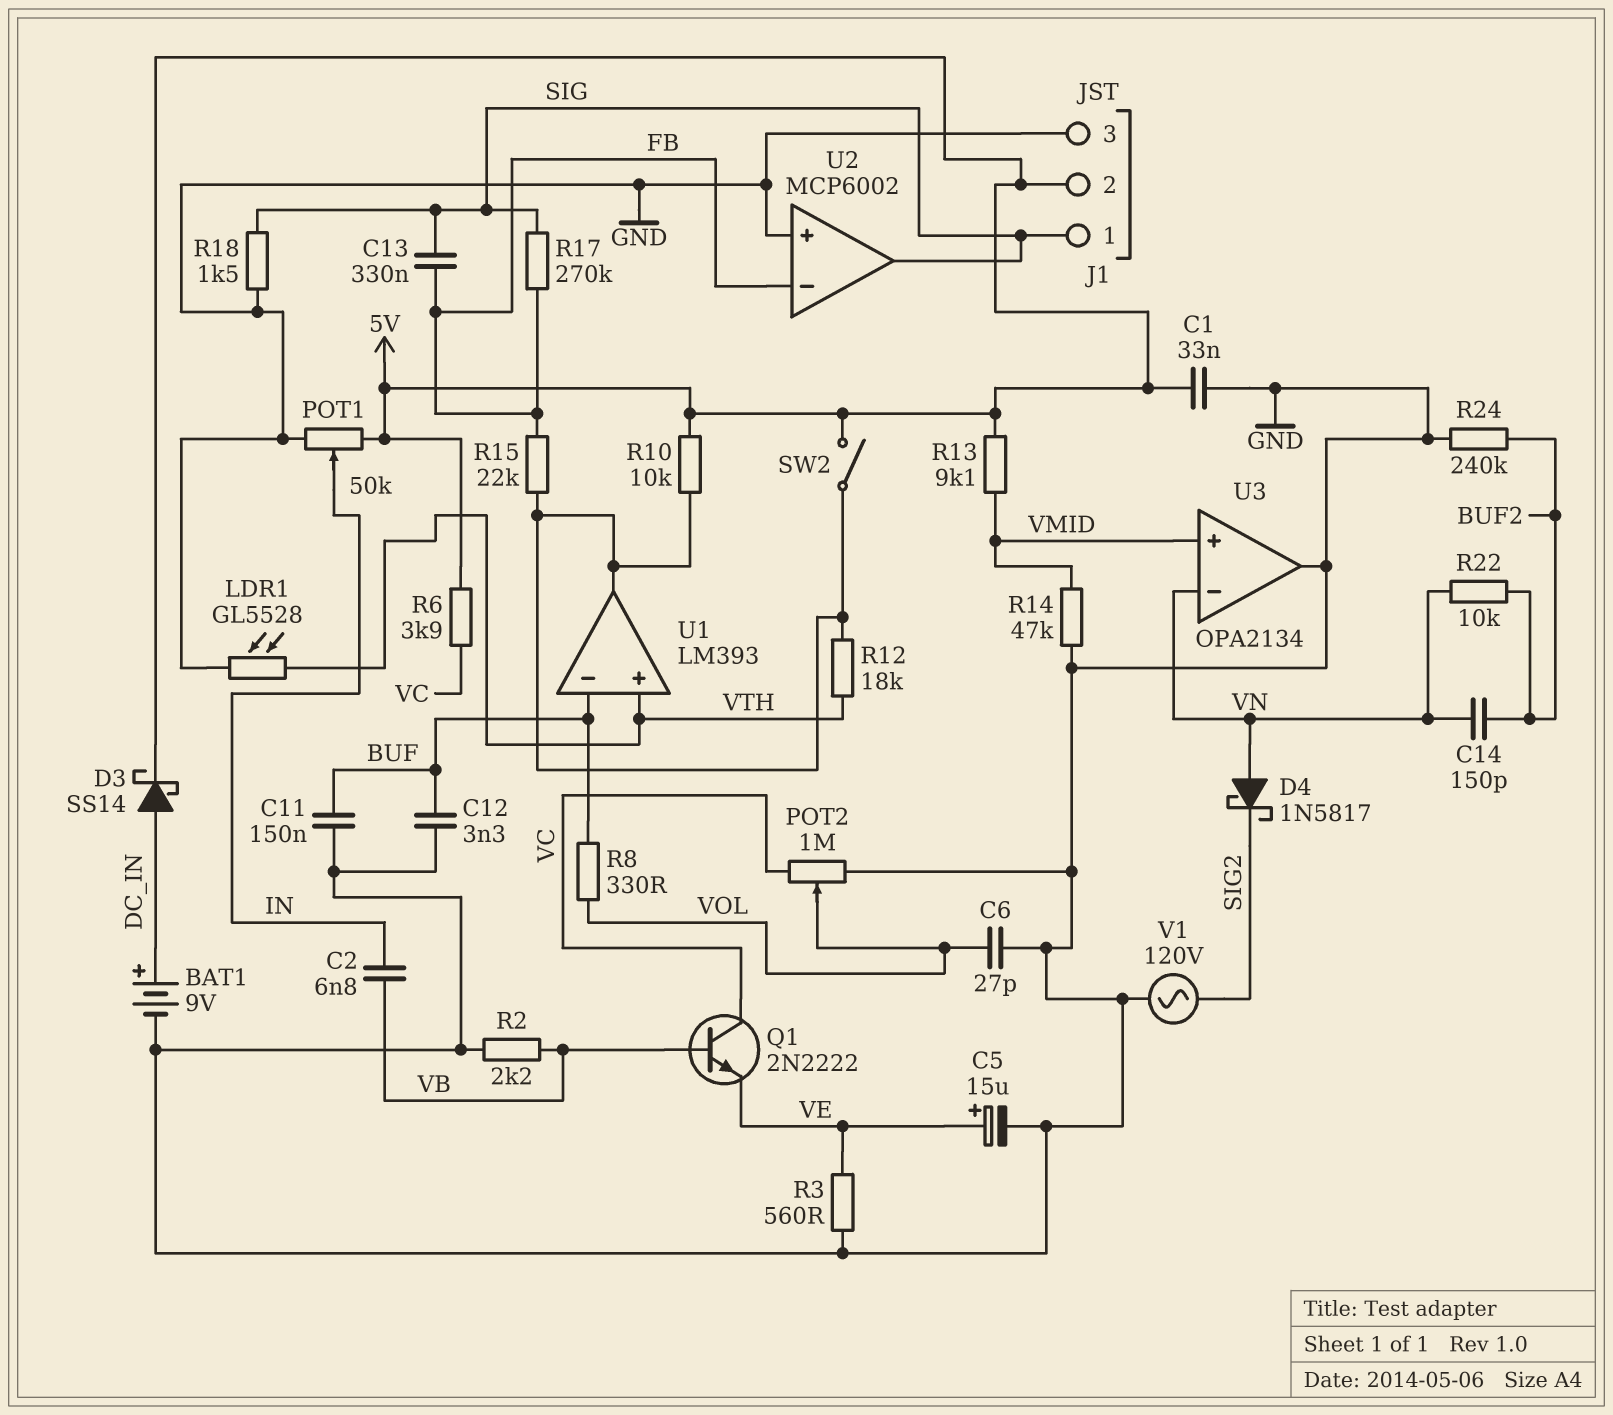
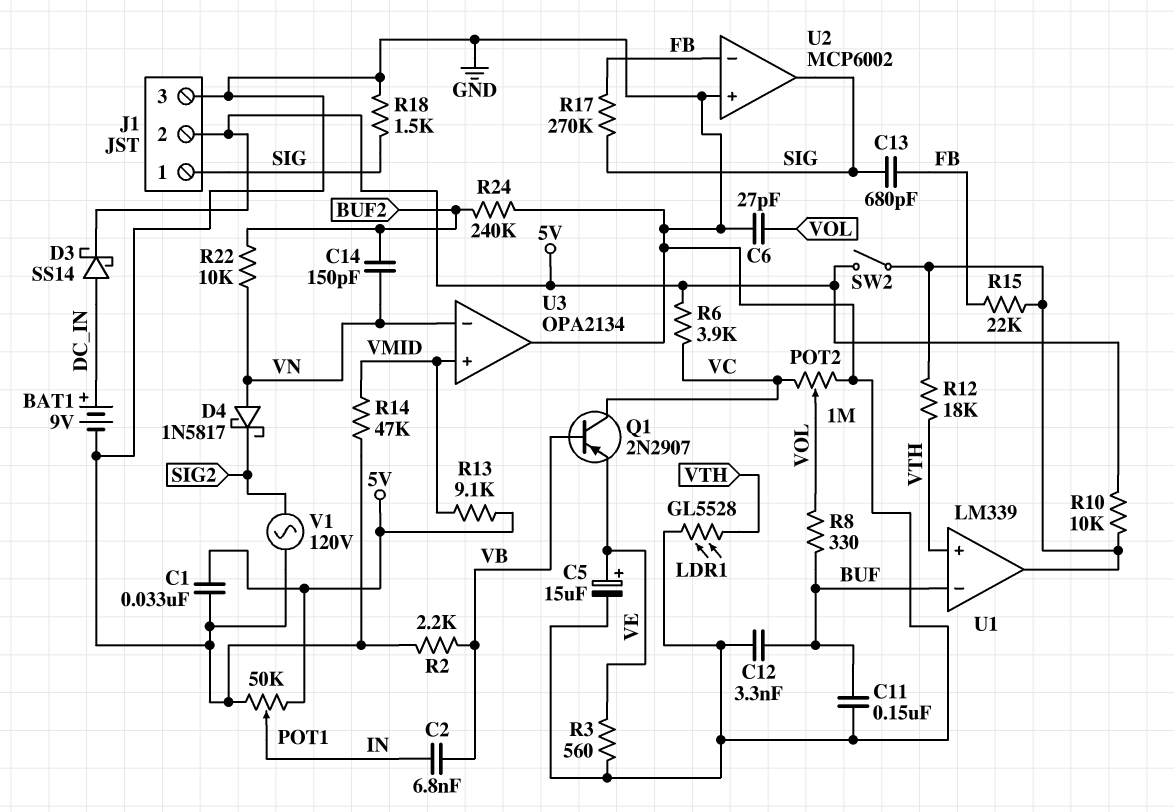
C13: 330nF (FB, SIG) -> 680pF (FB, SIG)
Q1: NPN 2N2222 (B VB, C VC, E VE) -> PNP 2N2907 (B VB, C VC, E VE)
U1: LM393 -> LM339

